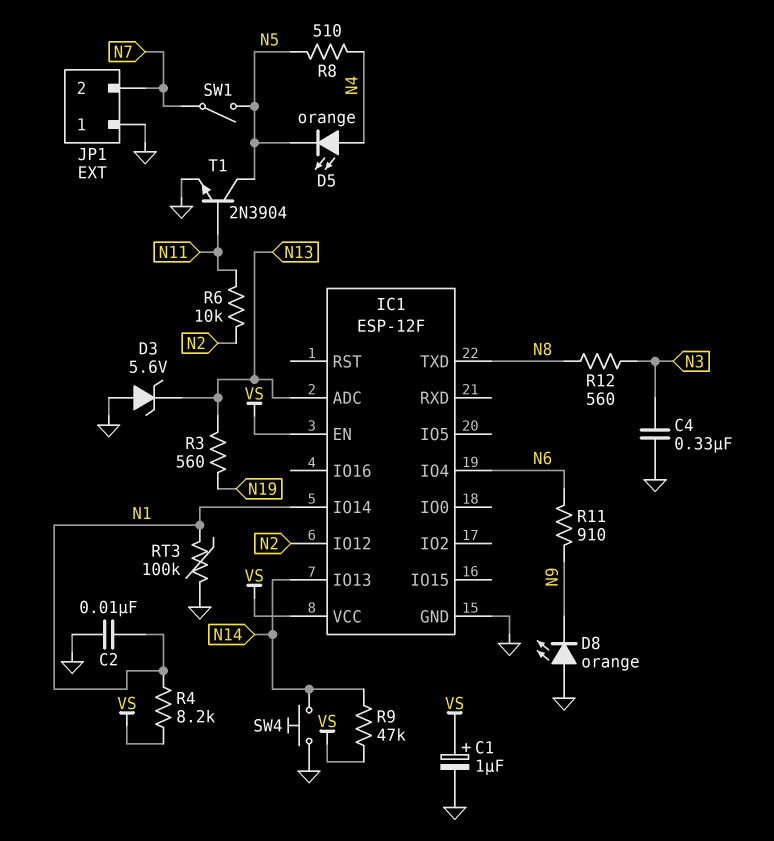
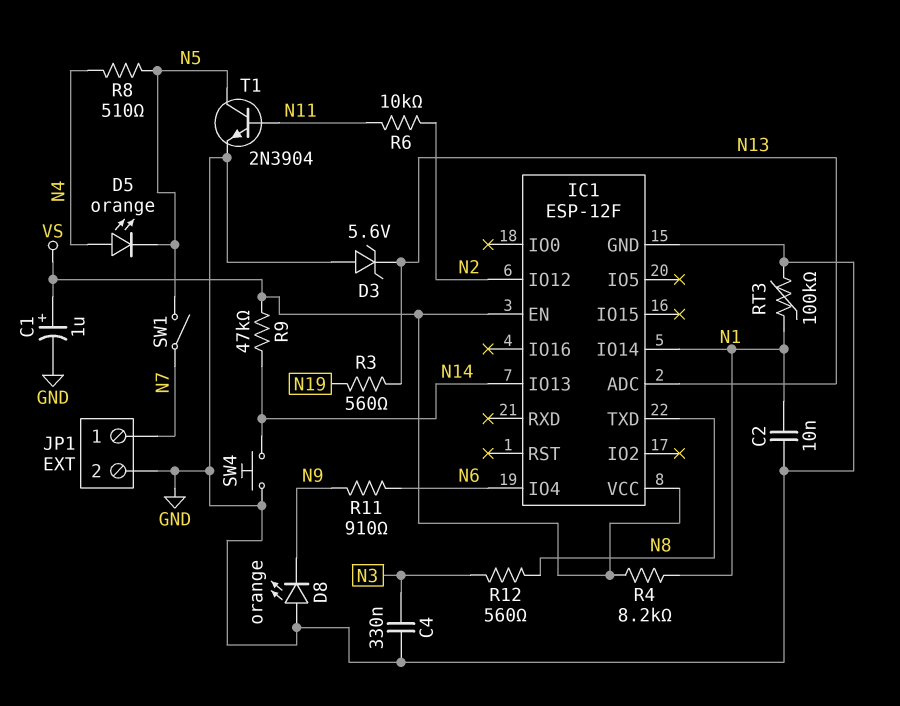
JP1 pin 1: GND -> N7
JP1 pin 2: N7 -> GND

